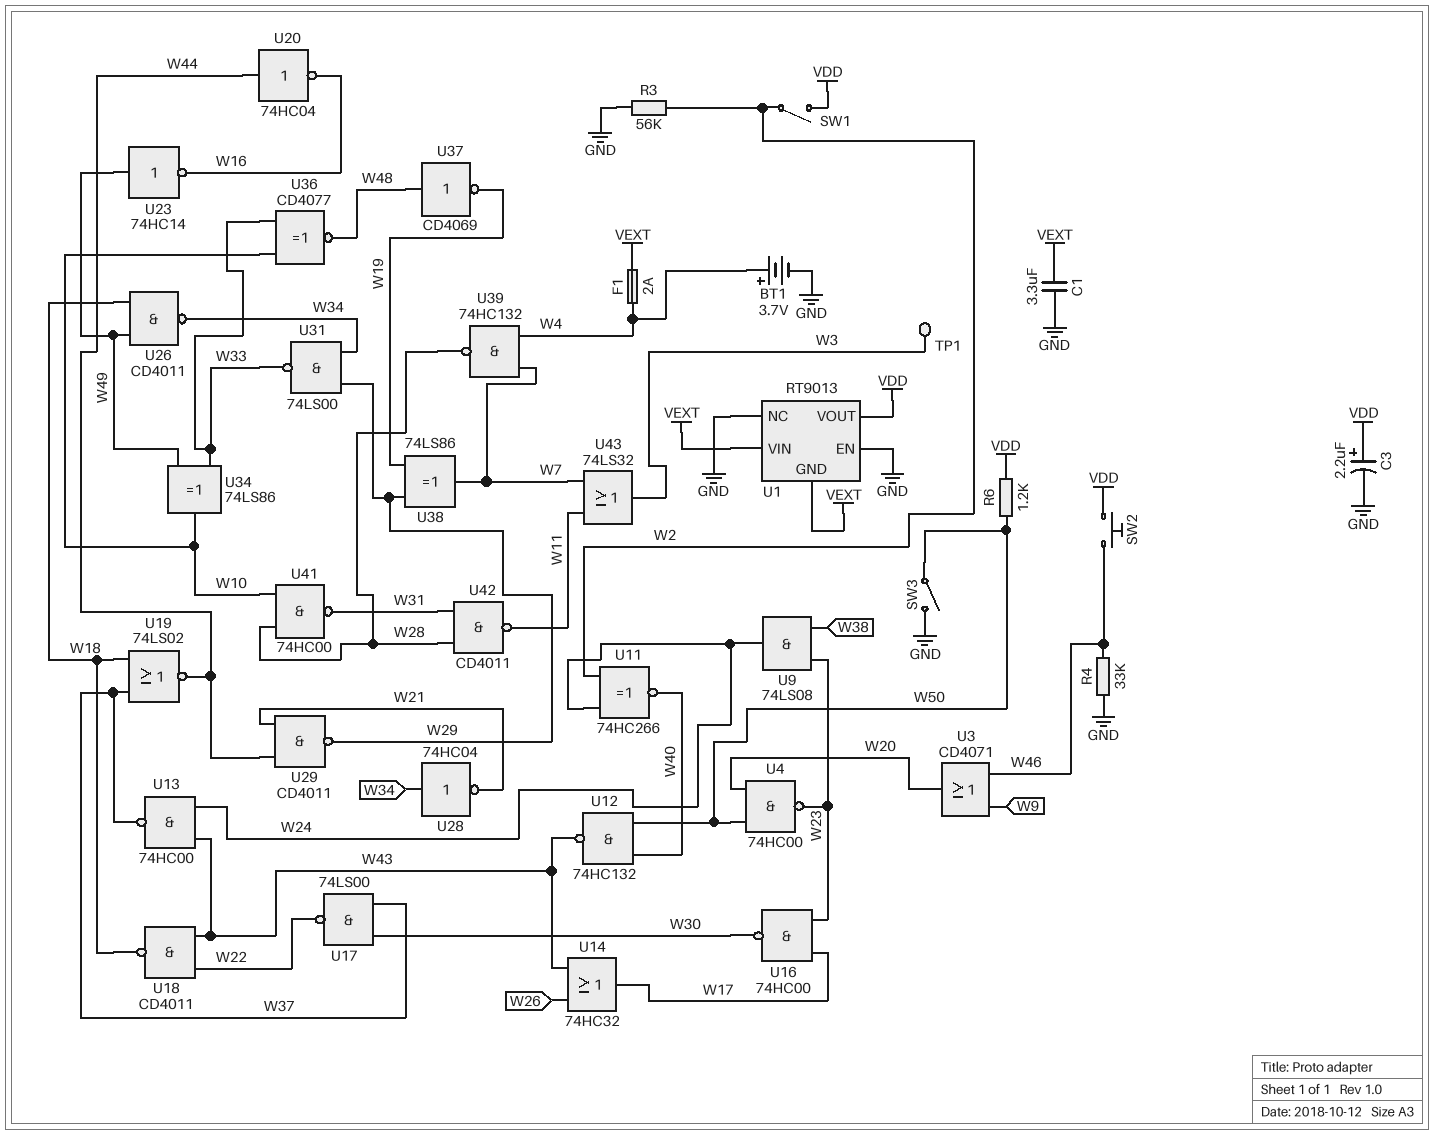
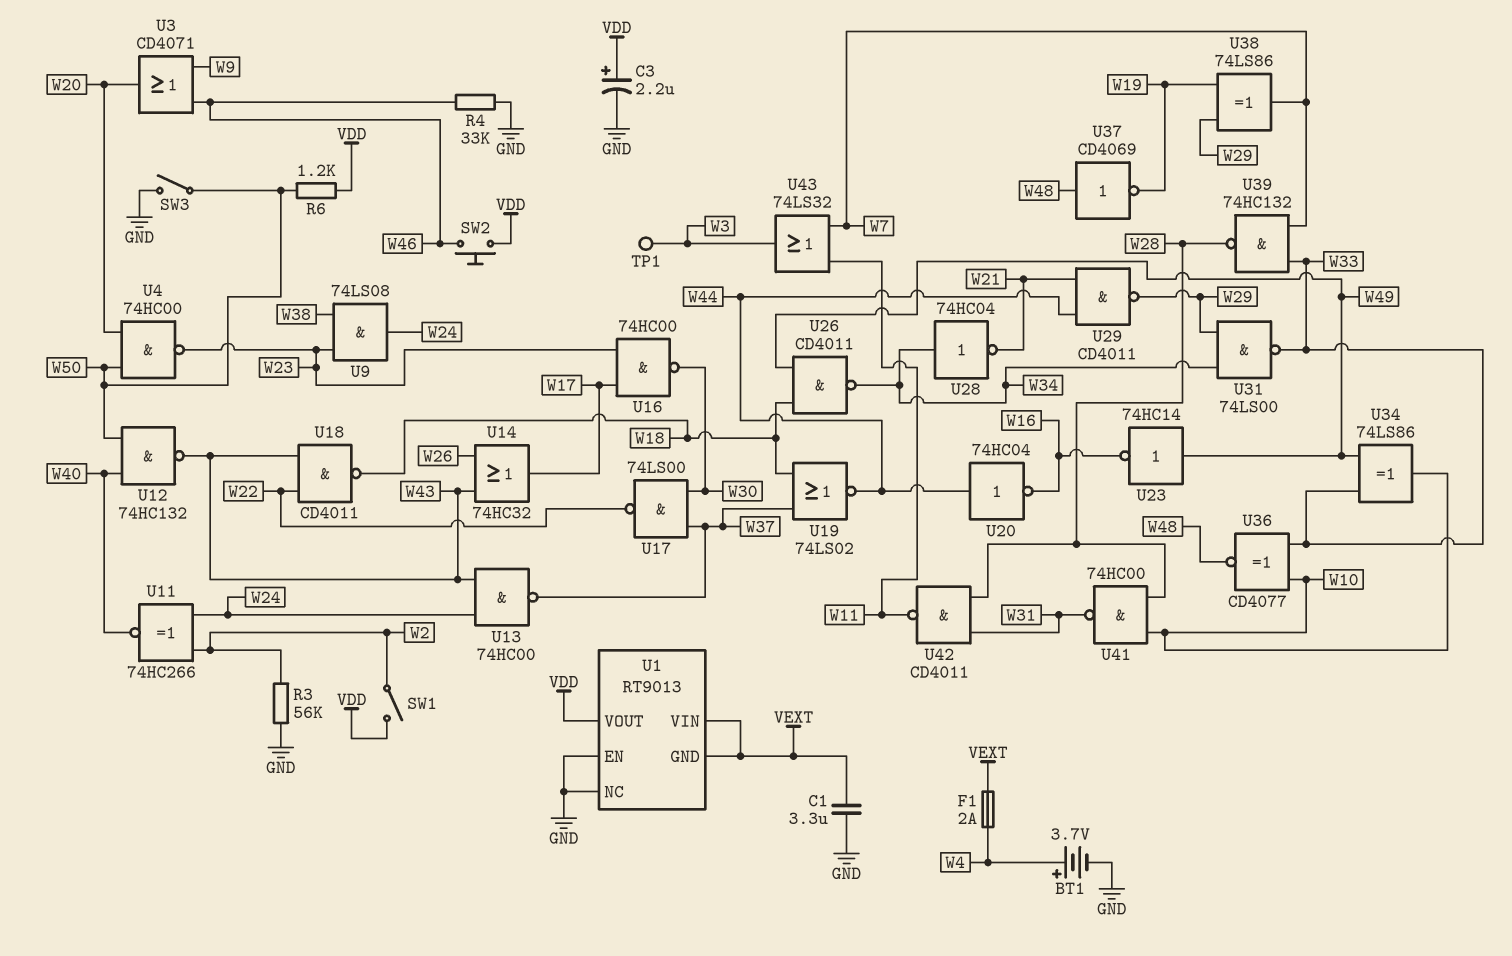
U39: NAND 74HC132 (in W4, in W7, out W28) -> NAND 74HC132 (in W7, in W33, out W28)

